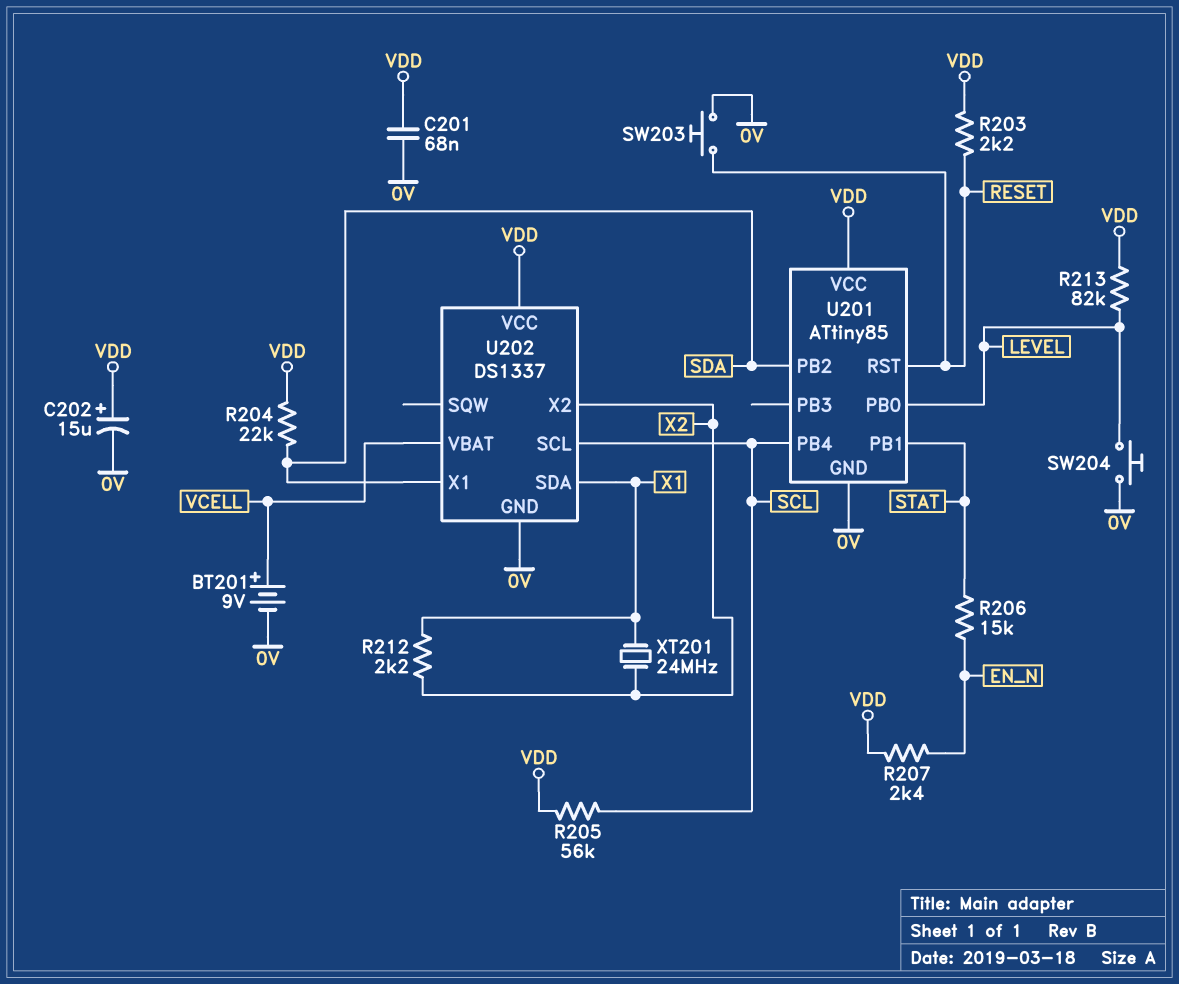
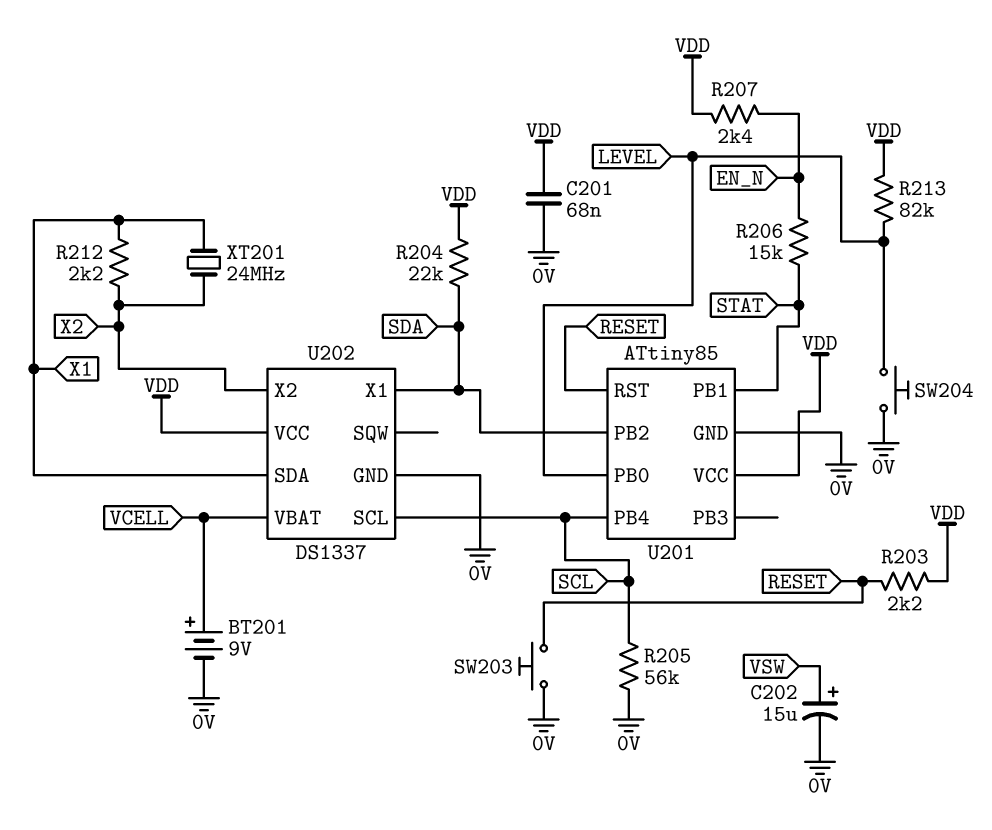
C202: 15uF (plus VDD, minus 0V) -> 15uF (plus VSW, minus 0V)
R205: 56k (SCL, VDD) -> 56k (0V, SCL)

